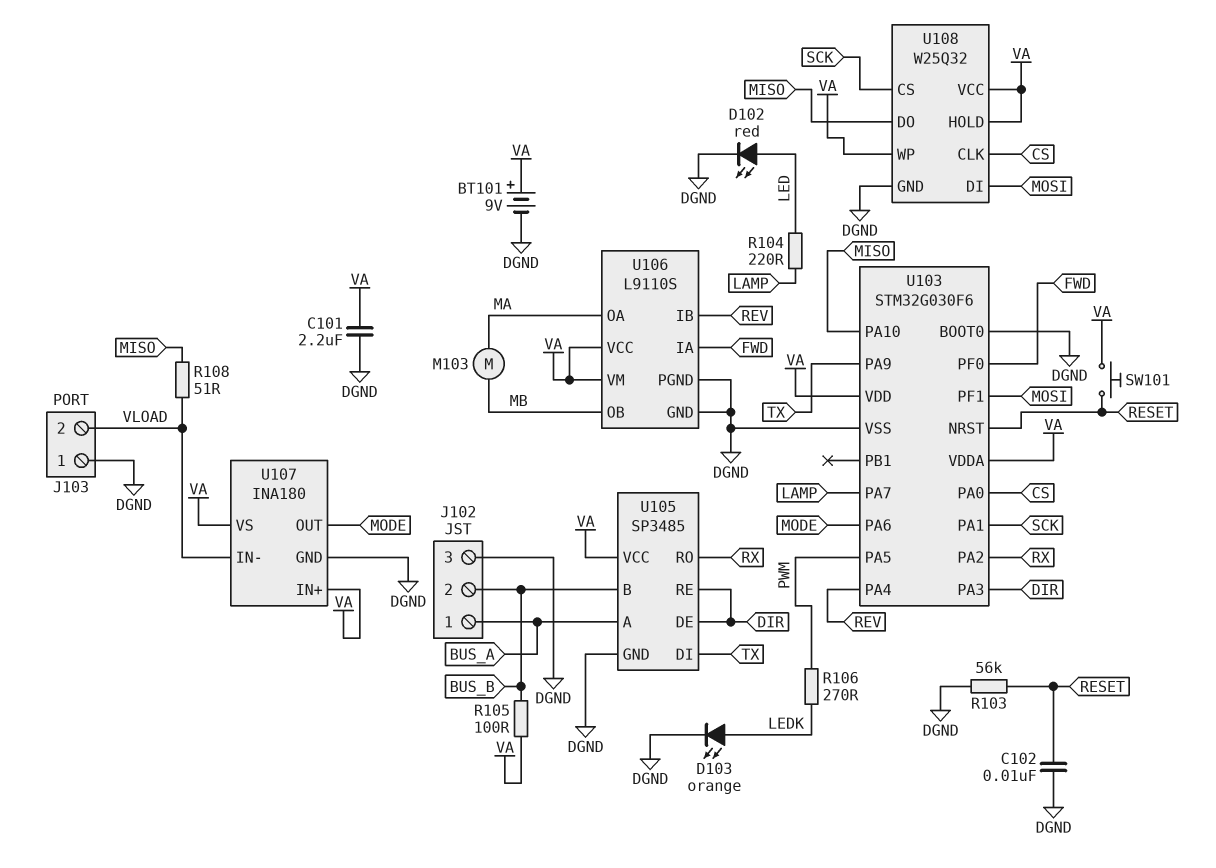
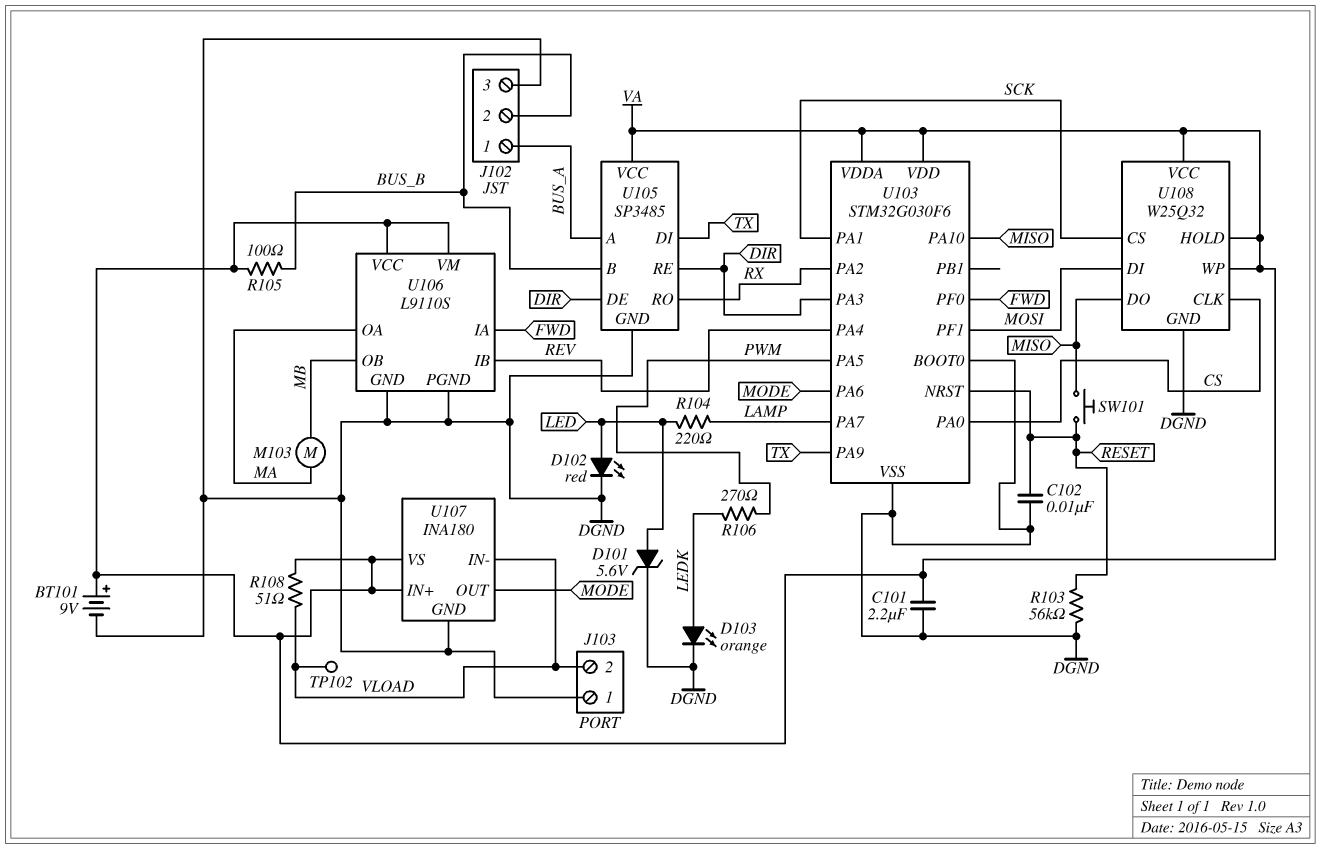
D101: none -> zener 5.6V (A LED, K DGND)
R108: 51 (MISO, VLOAD) -> 51 (VA, VLOAD)
SW101: button (RESET, VA) -> button (MISO, RESET)
TP102: none -> test point (VLOAD)

